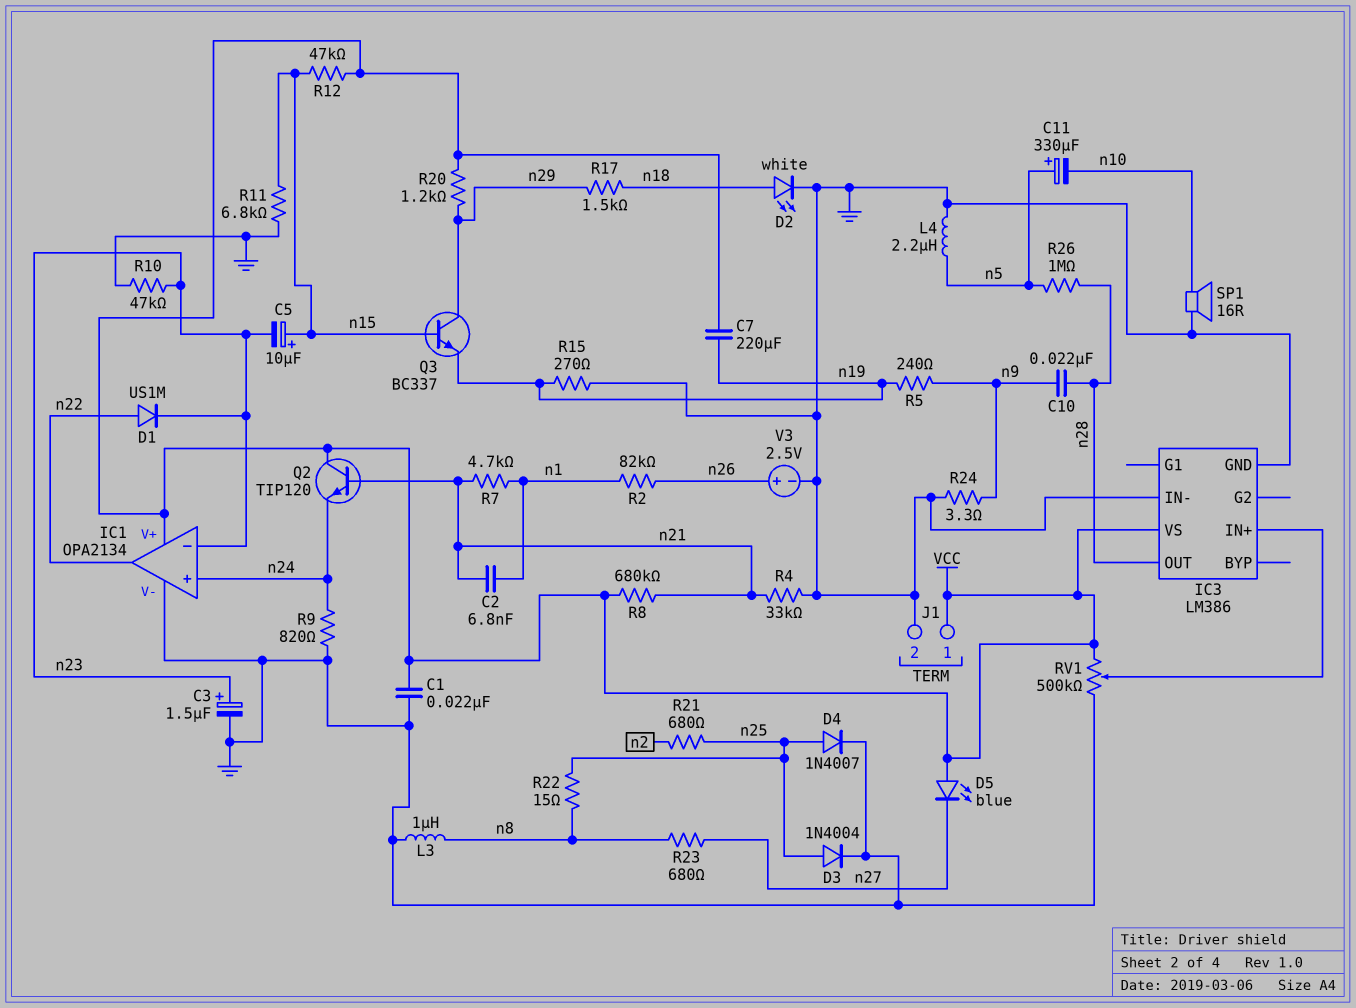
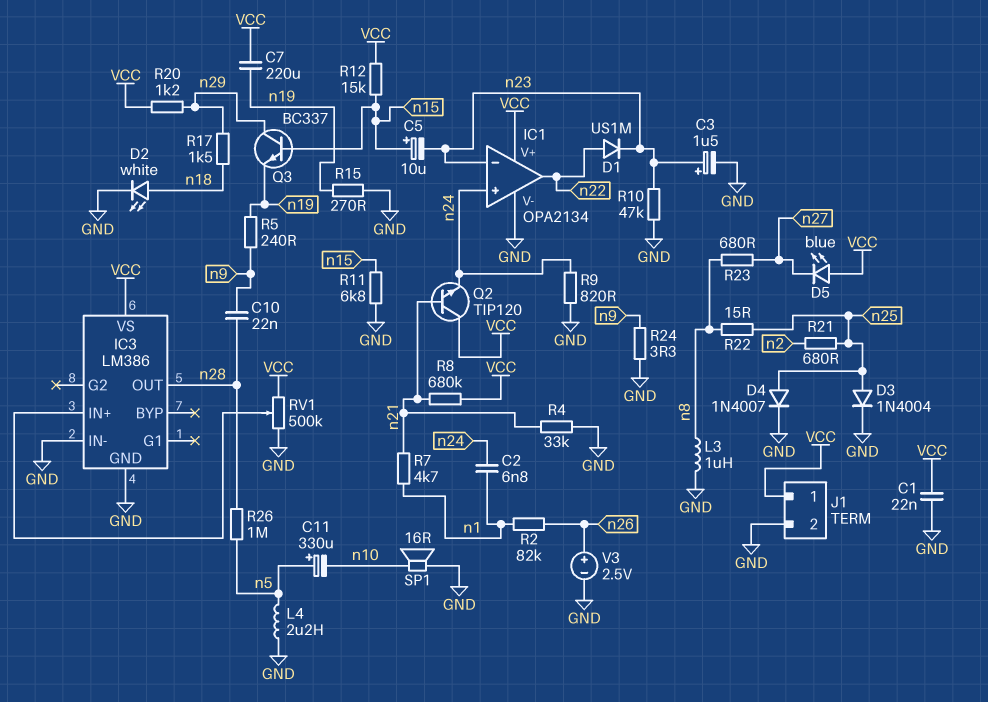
C2: 6.8nF (n1, n21) -> 6.8nF (n1, n24)
R12: 47k (VCC, n15) -> 15k (VCC, n15)

